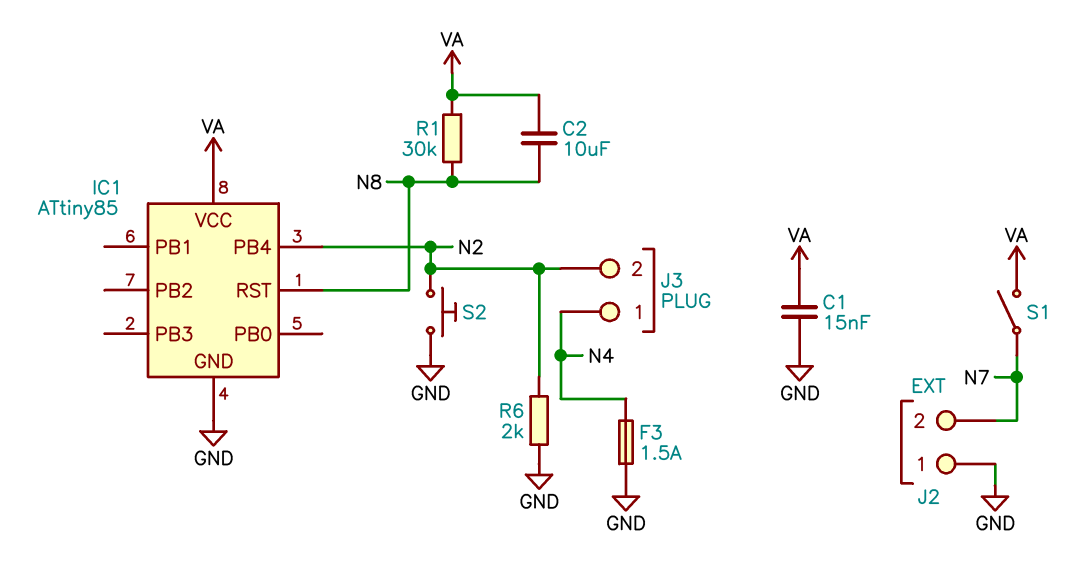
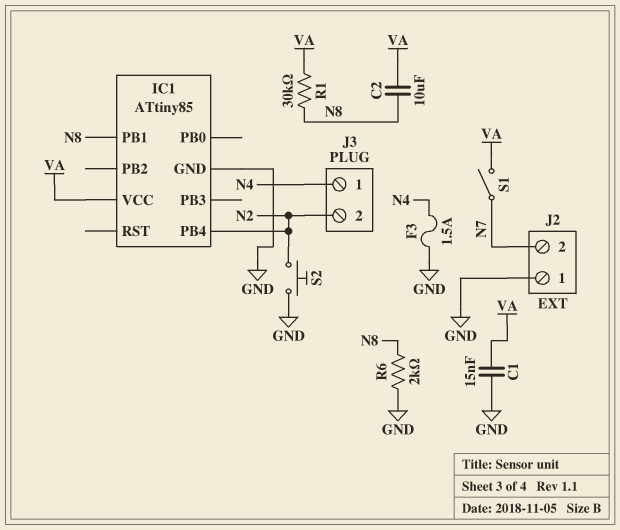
IC1 pin PB1: none -> N8
IC1 pin RST: N8 -> none
R6: 2k (GND, N2) -> 2k (GND, N8)

